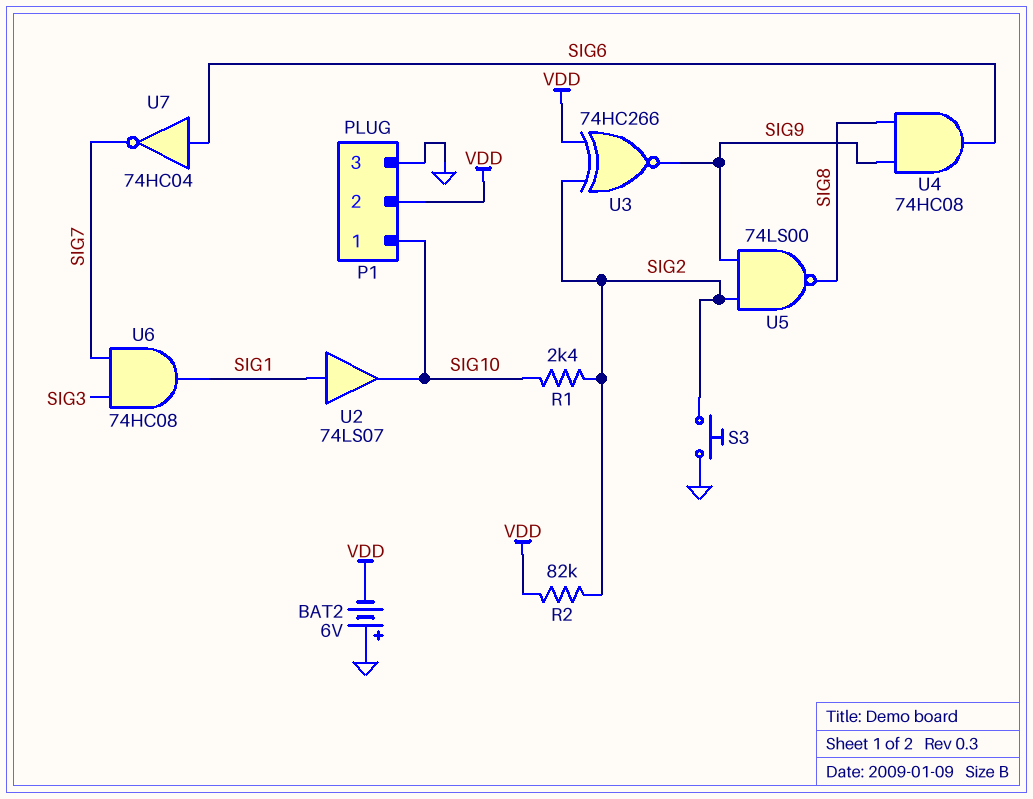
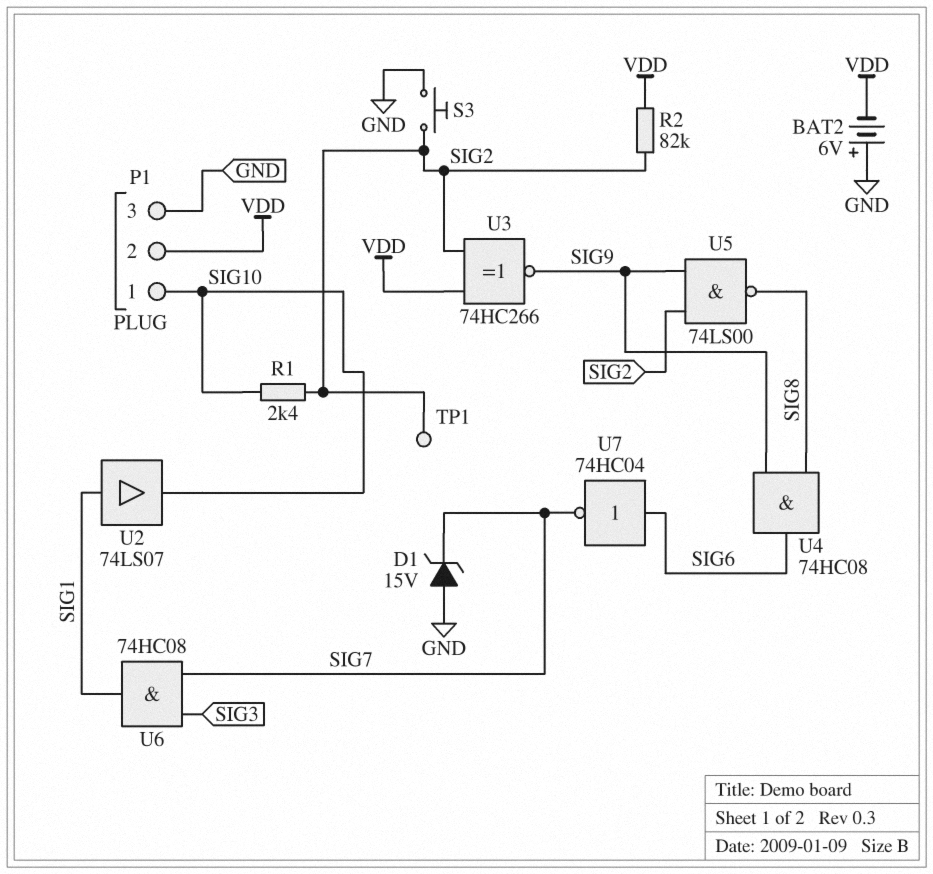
D1: none -> zener 15V (A GND, K SIG7)
TP1: none -> test point (SIG2)

